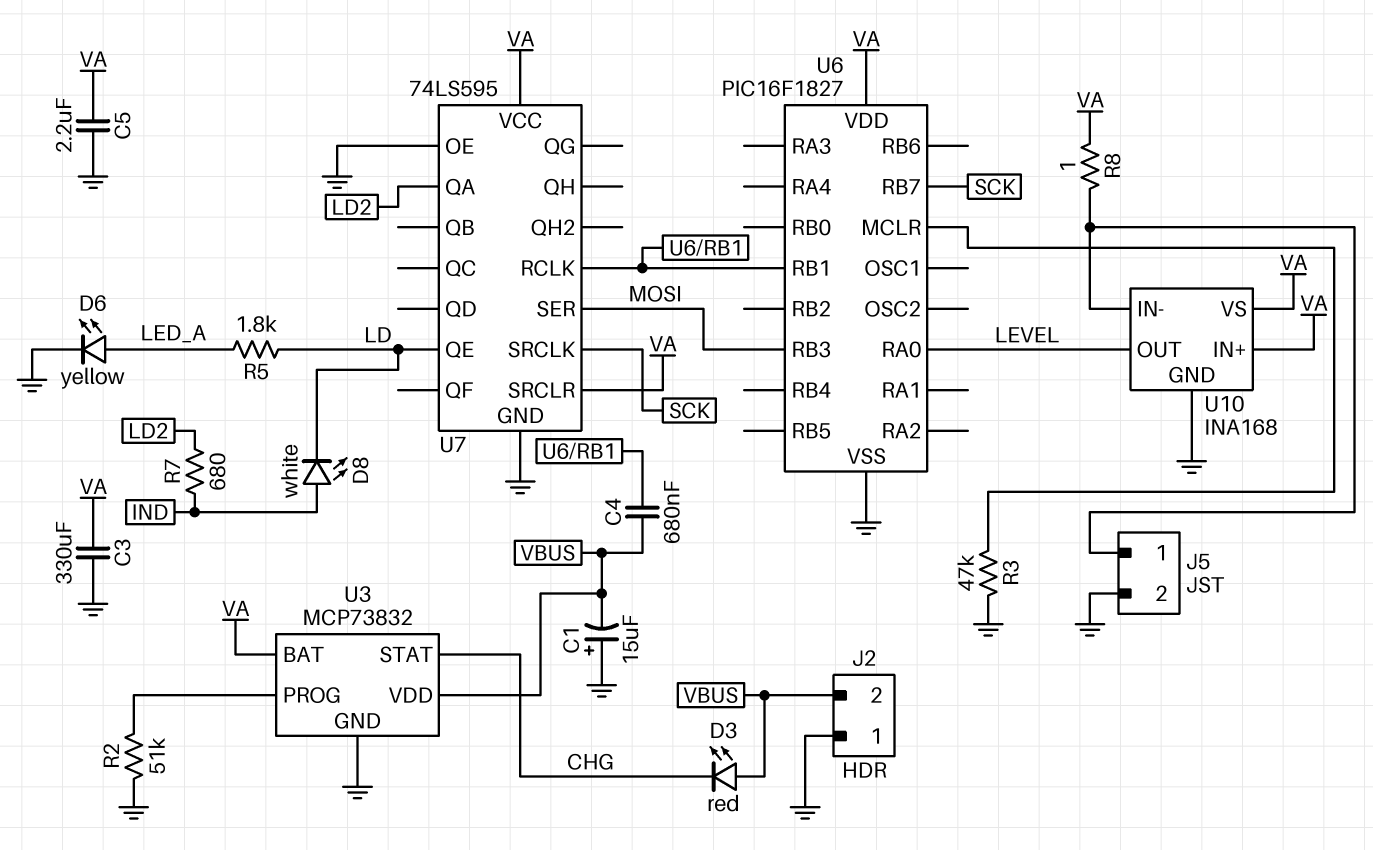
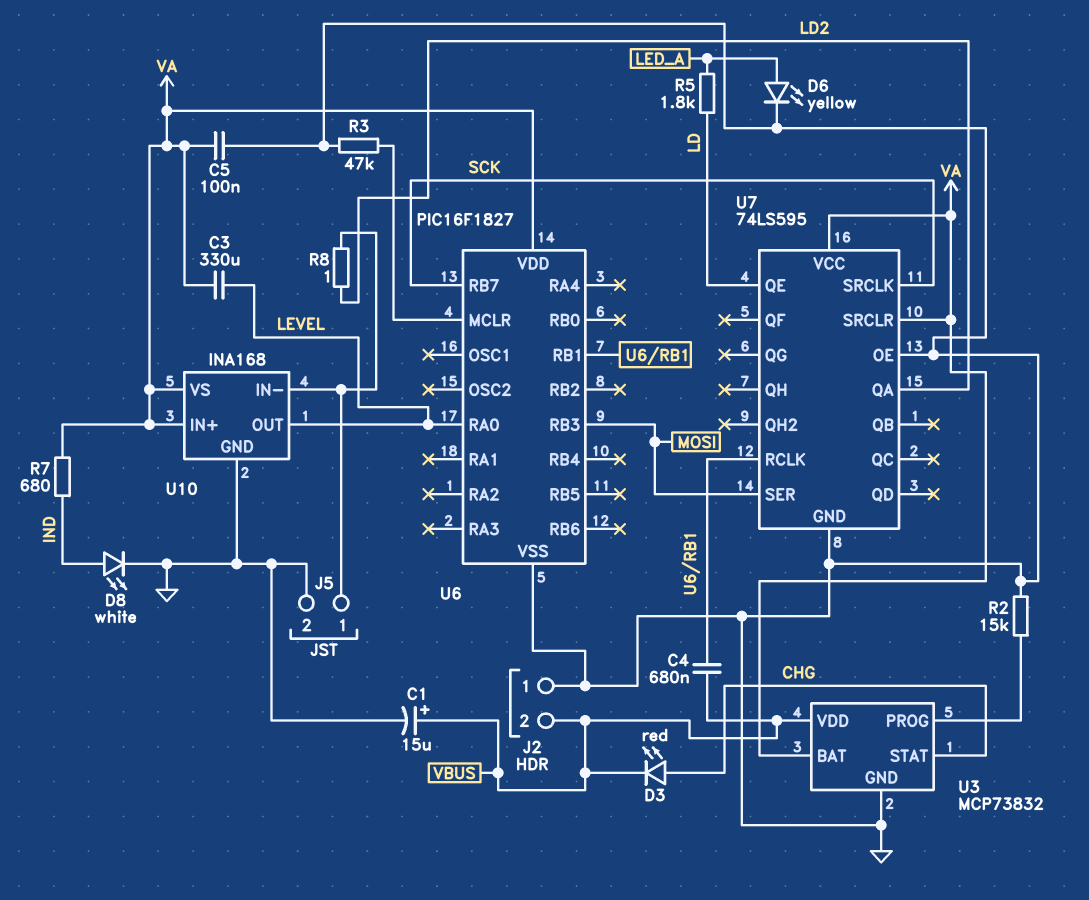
C1: 15uF (plus GND, minus VBUS) -> 15uF (plus VBUS, minus GND)
C3: 330uF (GND, VA) -> 330uF (LEVEL, VA)
C5: 2.2uF (GND, VA) -> 100nF (GND, VA)
D3: LED red (A VBUS, K CHG) -> LED red (A CHG, K VBUS)
D8: LED white (A IND, K LD) -> LED white (A IND, K GND)
R2: 51k (GND, U3/PROG) -> 15k (GND, U3/PROG)
R7: 680 (IND, LD2) -> 680 (IND, VA)
R8: 1 (J5/1, VA) -> 1 (J5/1, LD2)

